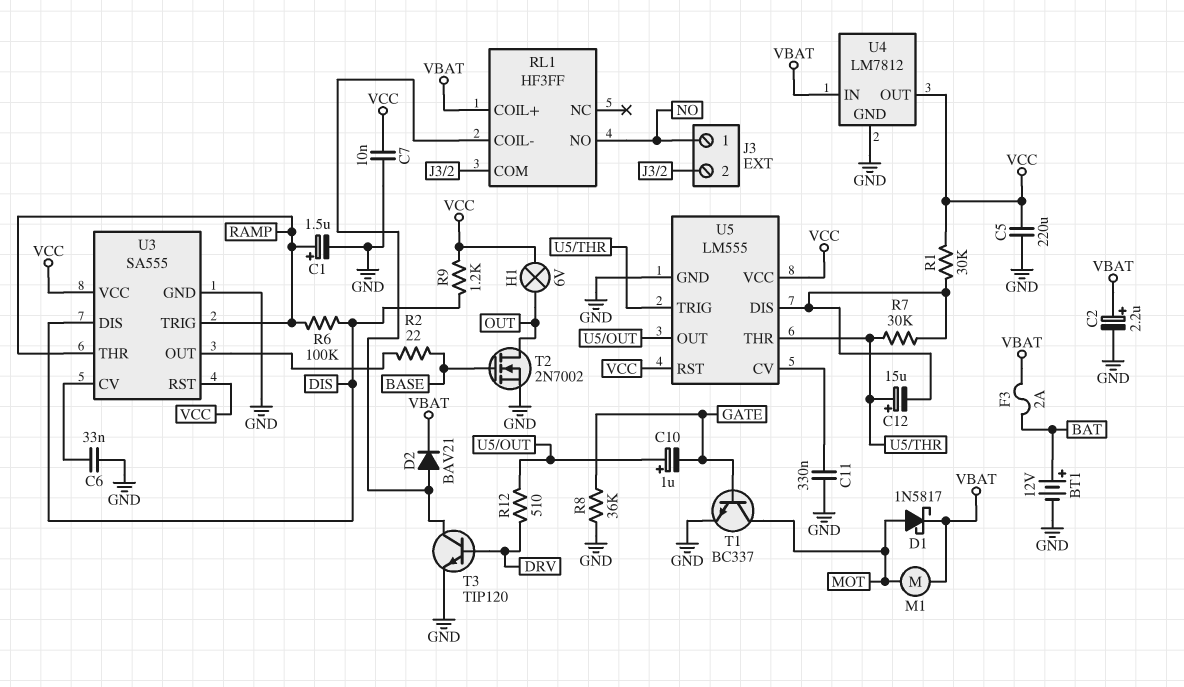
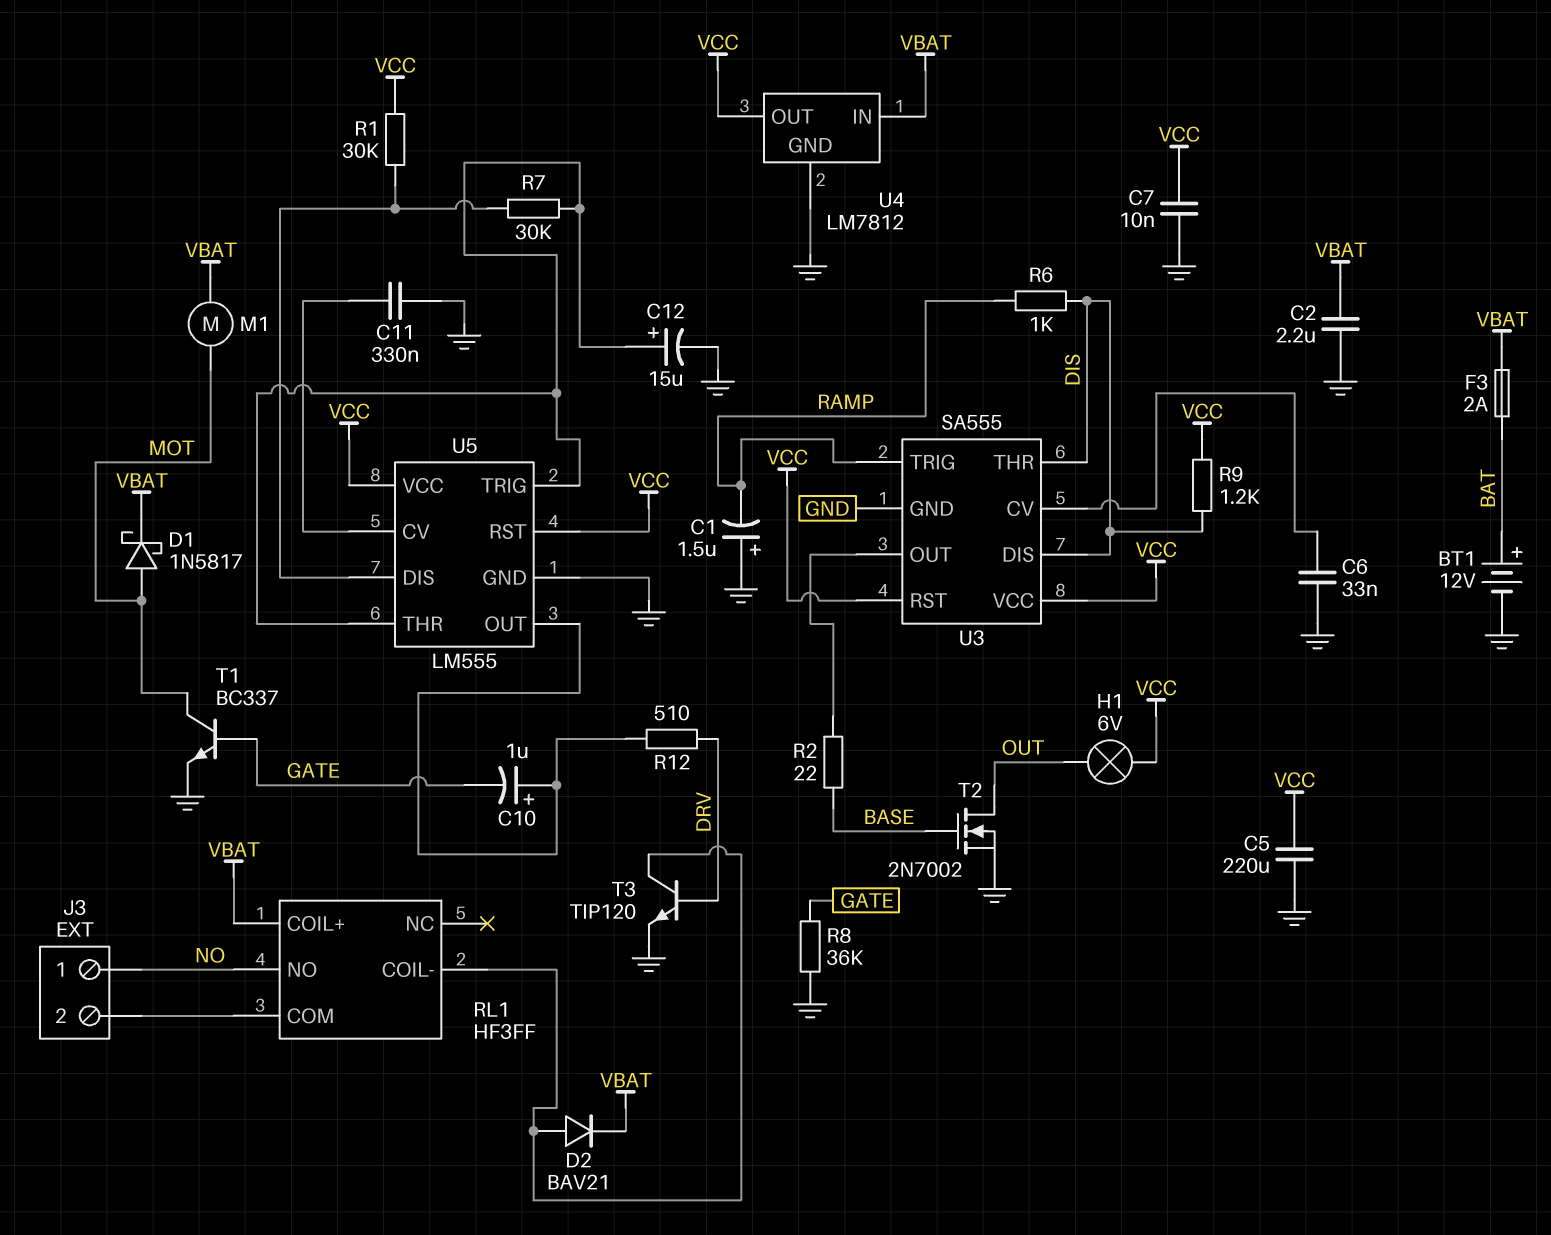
C1: 1.5uF (plus RAMP, minus GND) -> 1.5uF (plus GND, minus RAMP)
C2: 2.2uF (plus VBAT, minus GND) -> 2.2uF (GND, VBAT)
C12: 15uF (plus U5/THR, minus U5/DIS) -> 15uF (plus U5/THR, minus GND)
R6: 100k (DIS, RAMP) -> 1k (DIS, RAMP)
U3 pin THR: RAMP -> DIS

